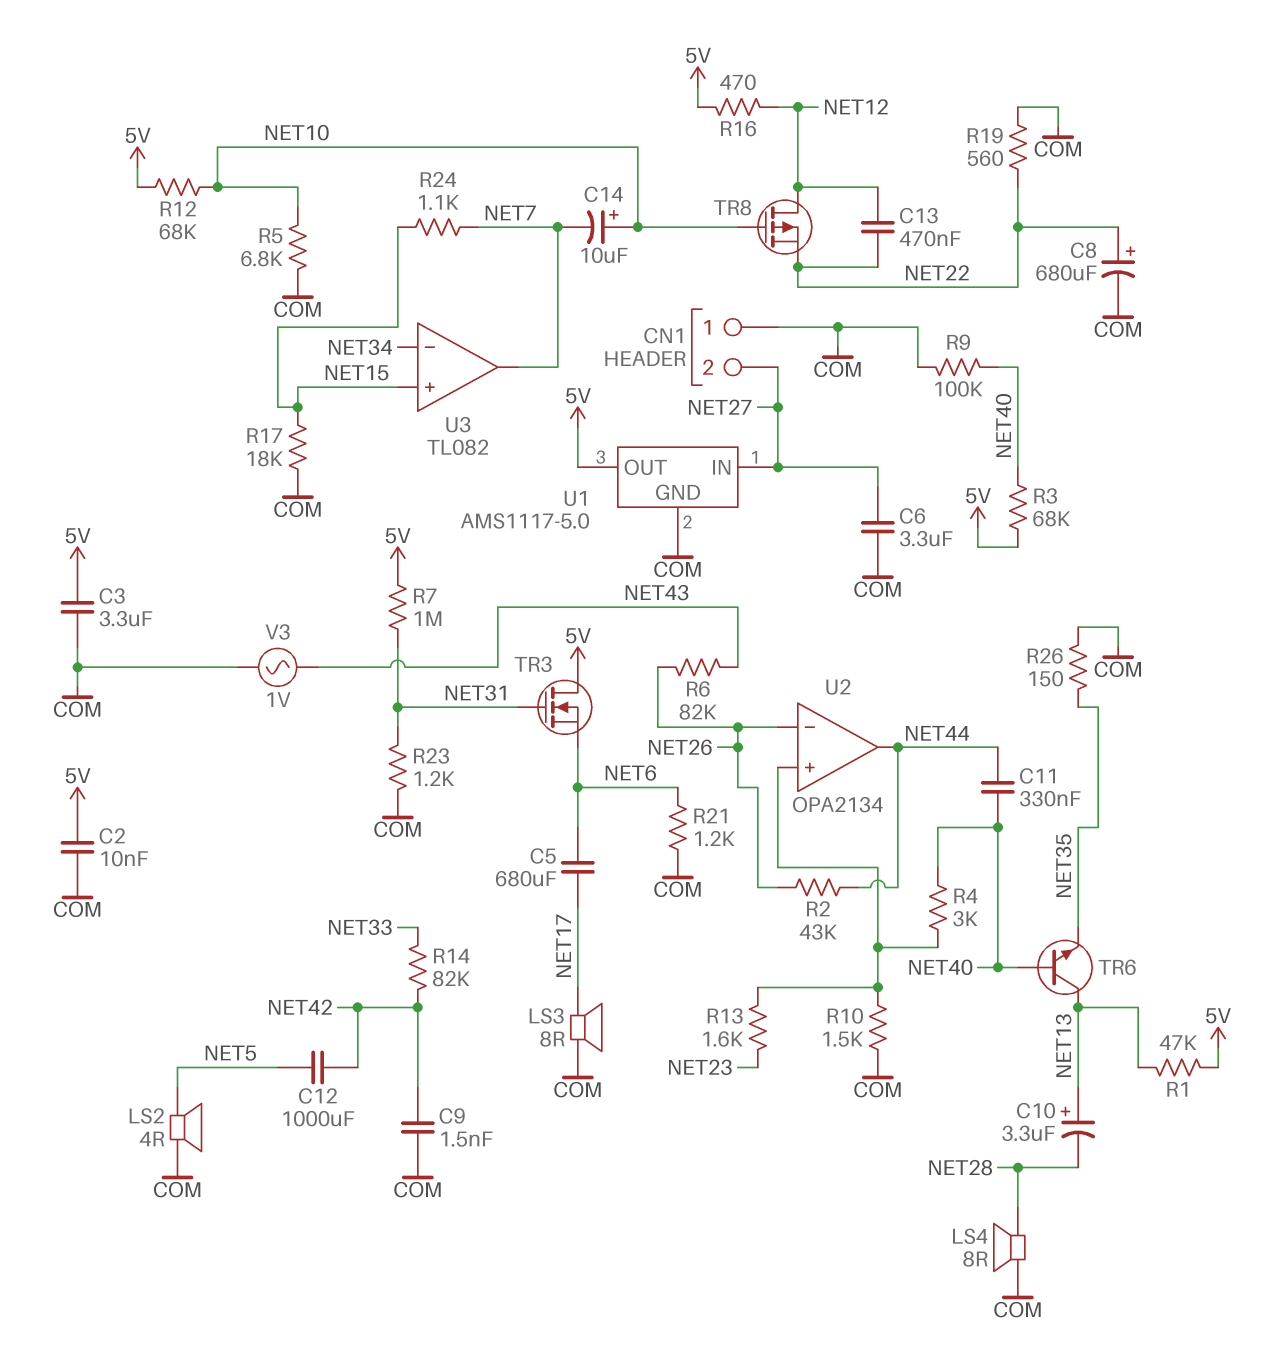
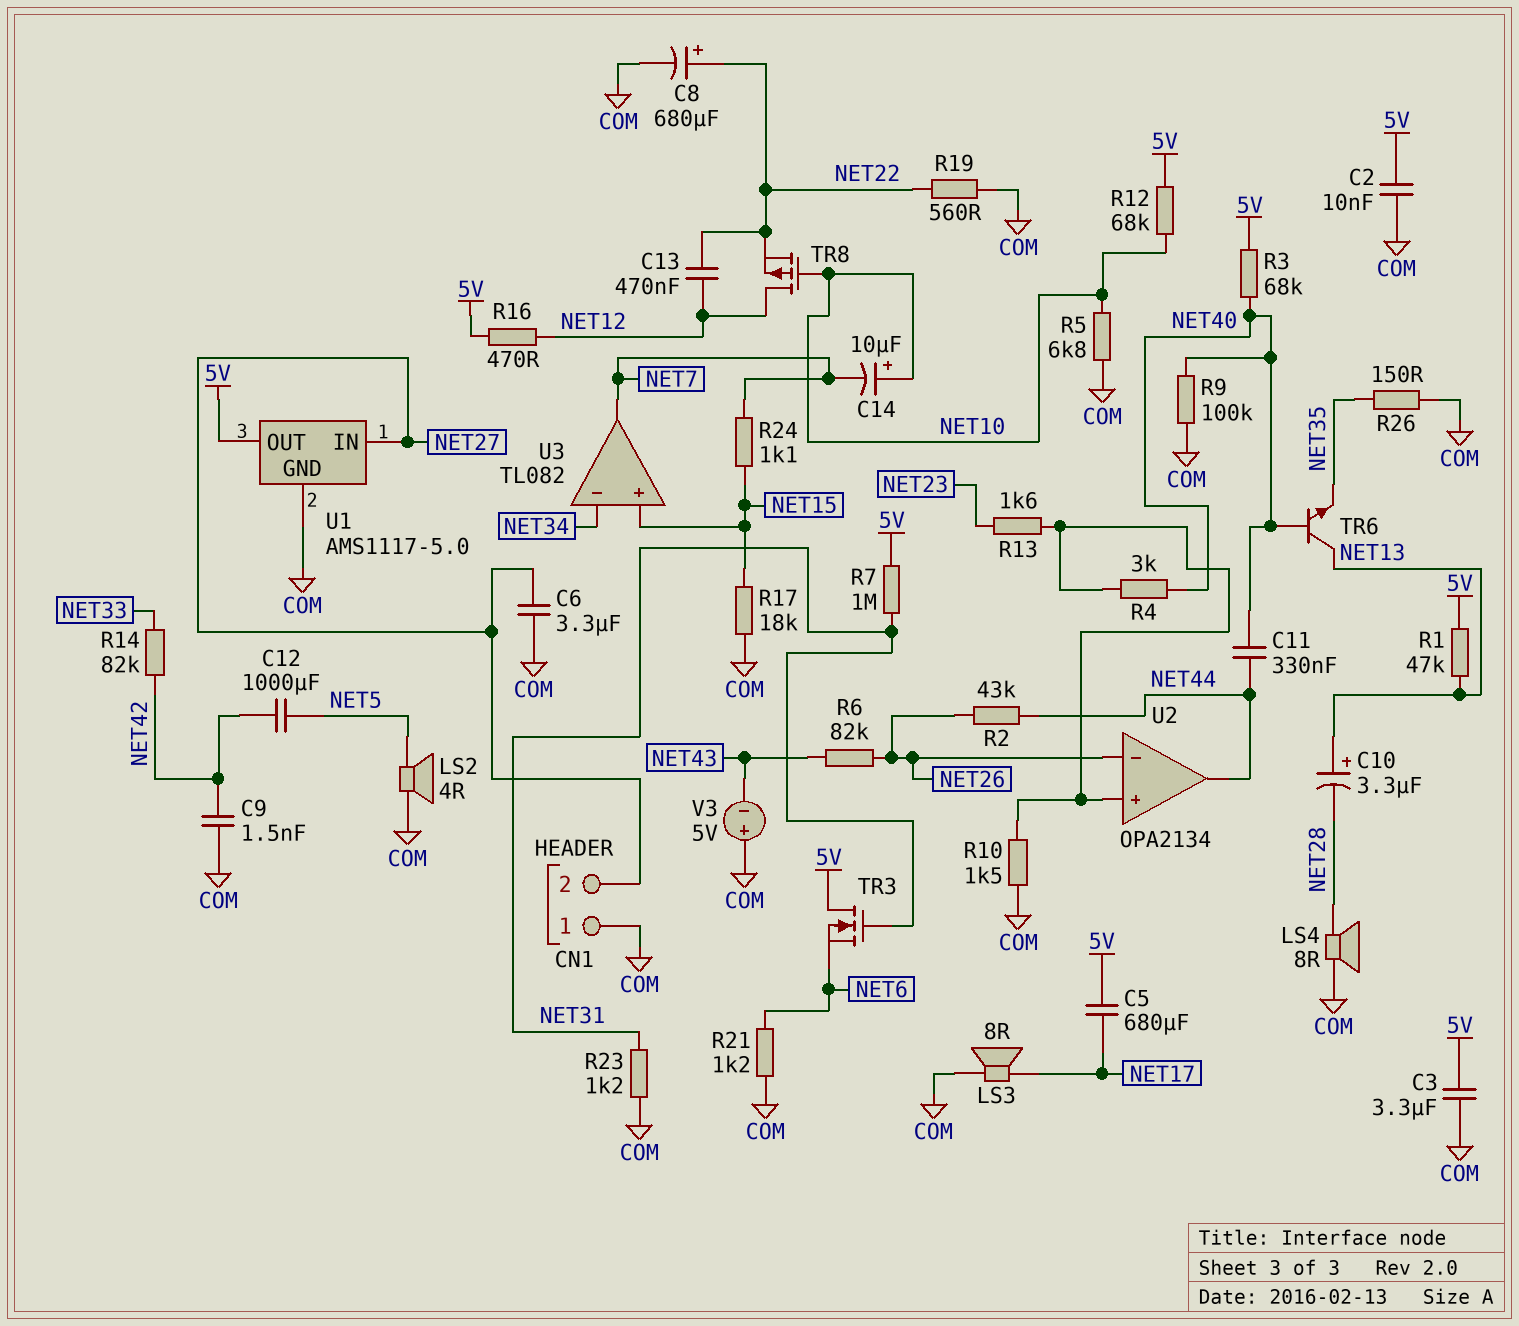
C5: 680uF (NET6, NET17) -> 680uF (5V, NET17)
V3: AC 1V (COM, NET43) -> 5V (plus COM, minus NET43)

